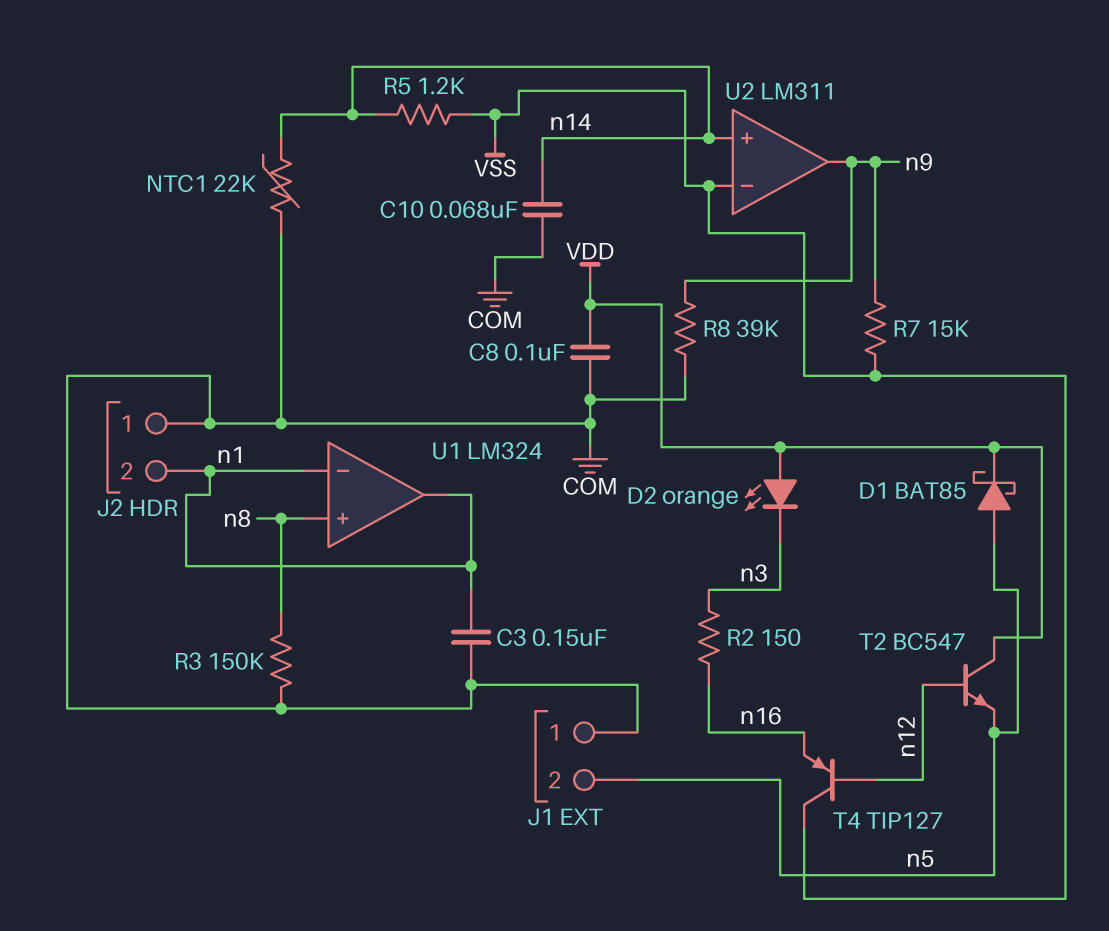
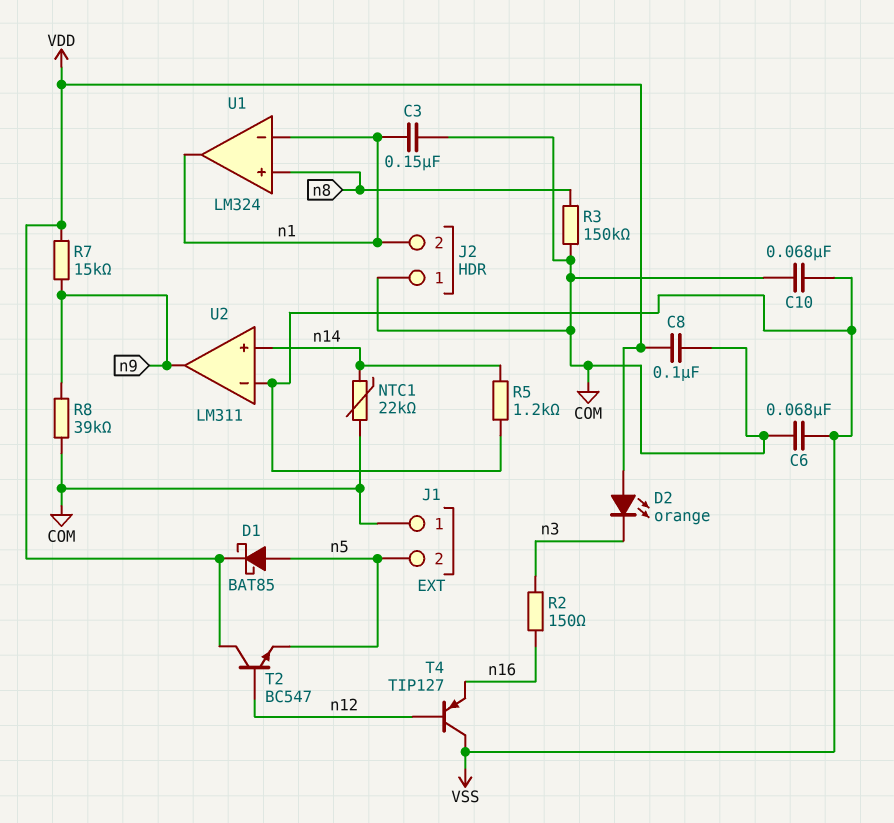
C6: none -> 68nF (COM, VSS)
C10: 68nF (COM, n14) -> 68nF (COM, VSS)
R7: 15k (VSS, n9) -> 15k (VDD, n9)

